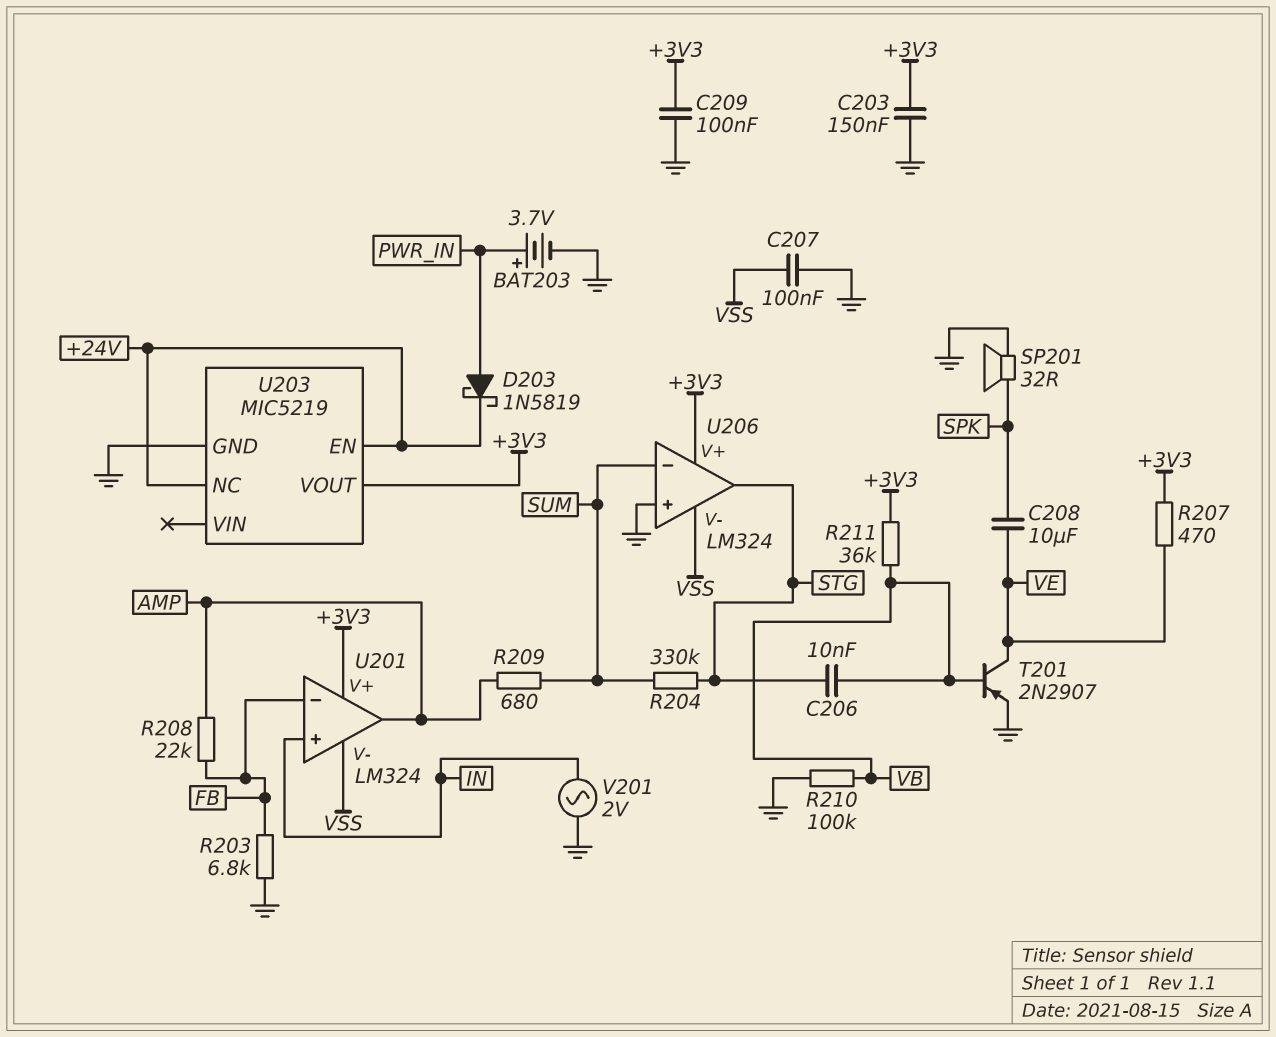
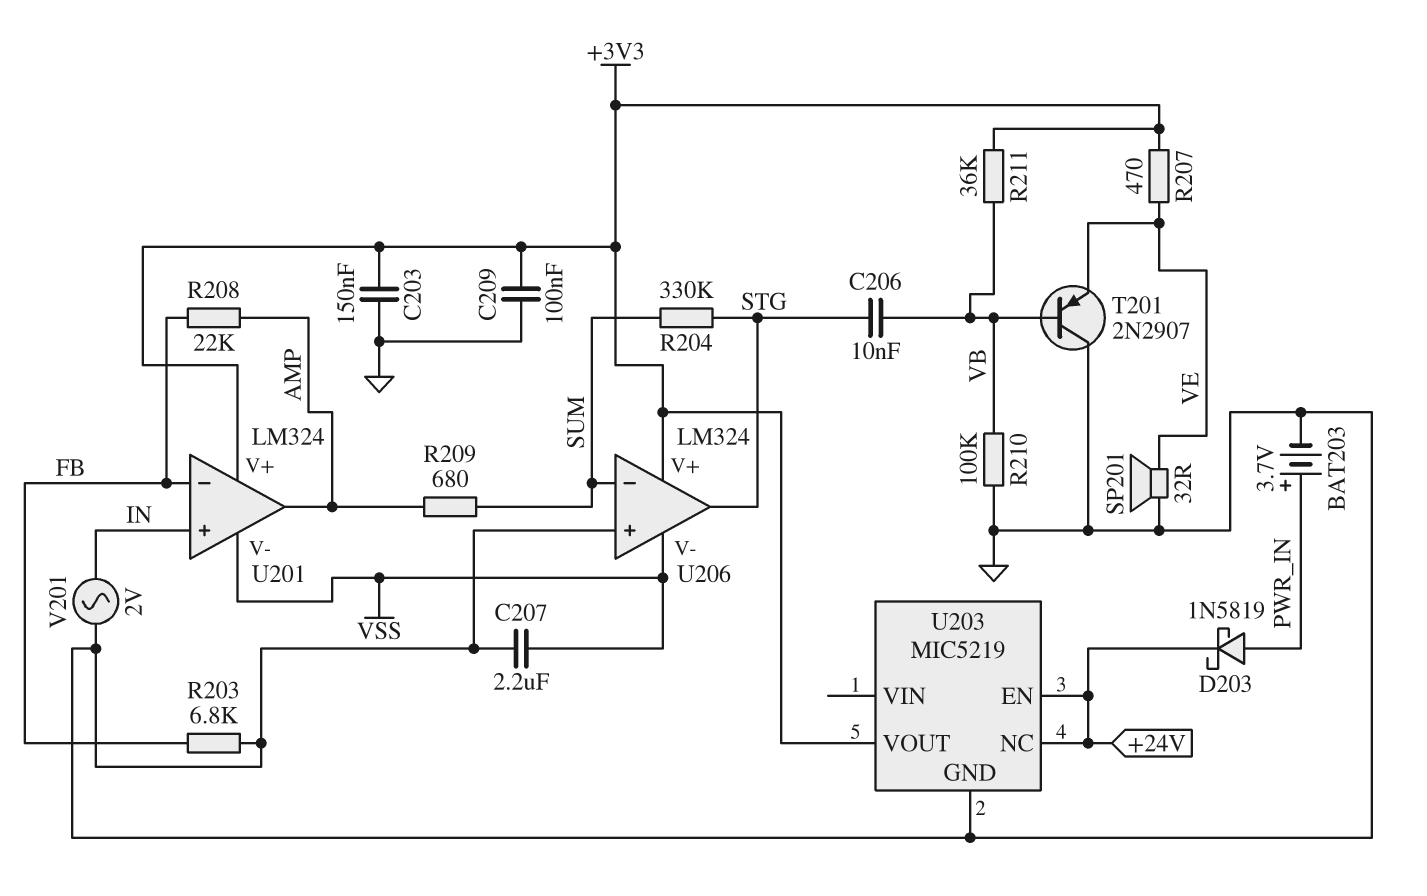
C207: 100nF (GND, VSS) -> 2.2uF (GND, VSS)
C208: 10uF (SPK, VE) -> none
SP201: speaker 32R (GND, SPK) -> speaker 32R (GND, VE)
T201: PNP 2N2907 (B VB, C VE, E GND) -> PNP 2N2907 (B VB, C GND, E VE)

